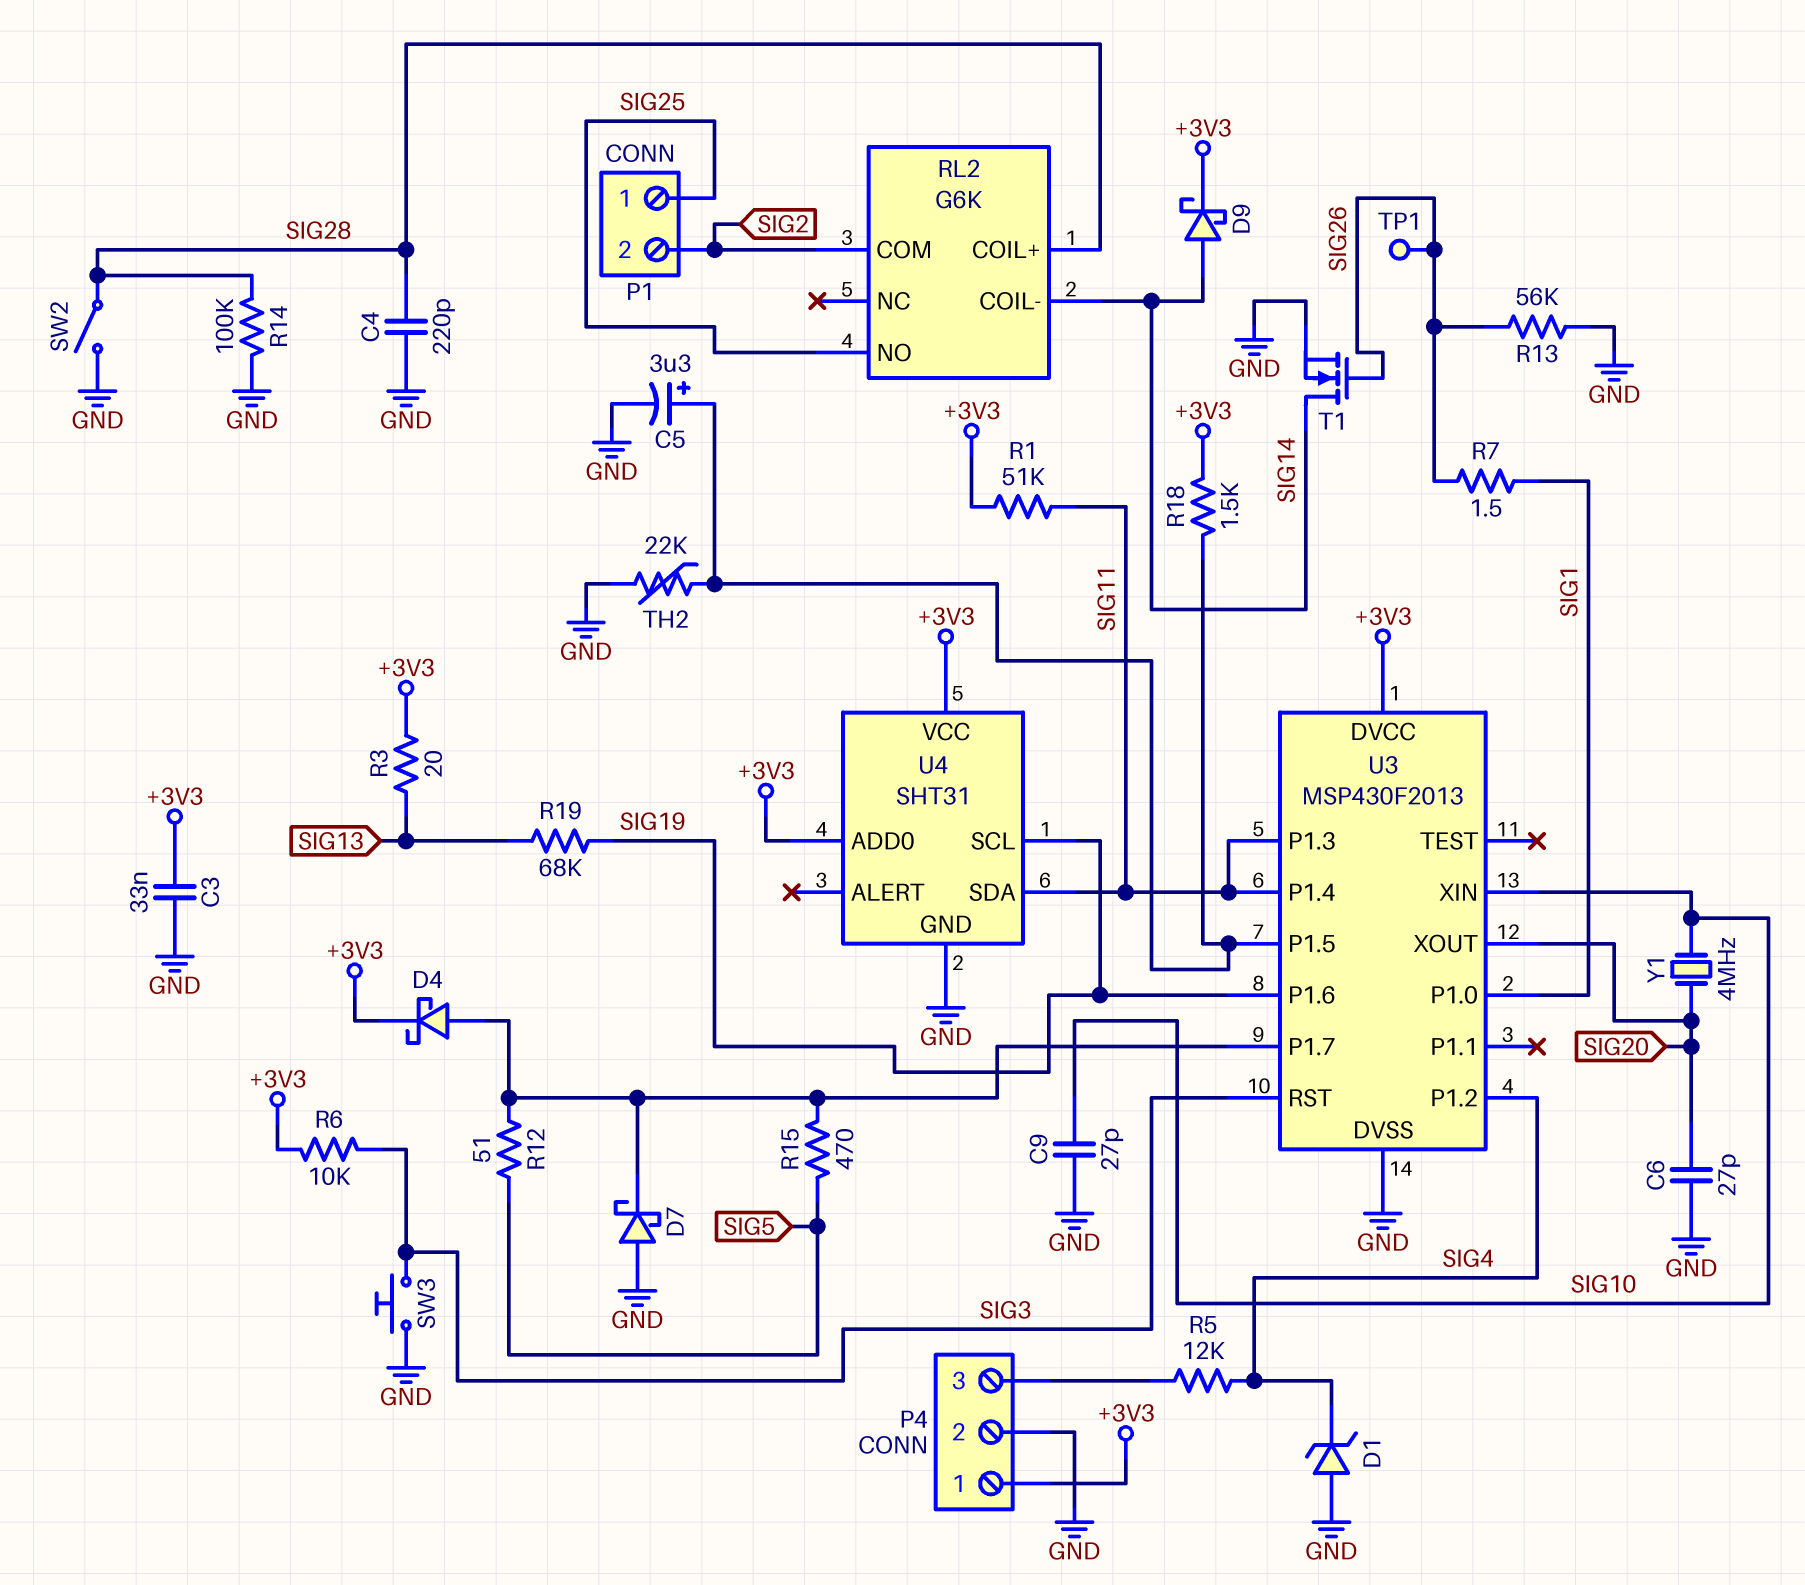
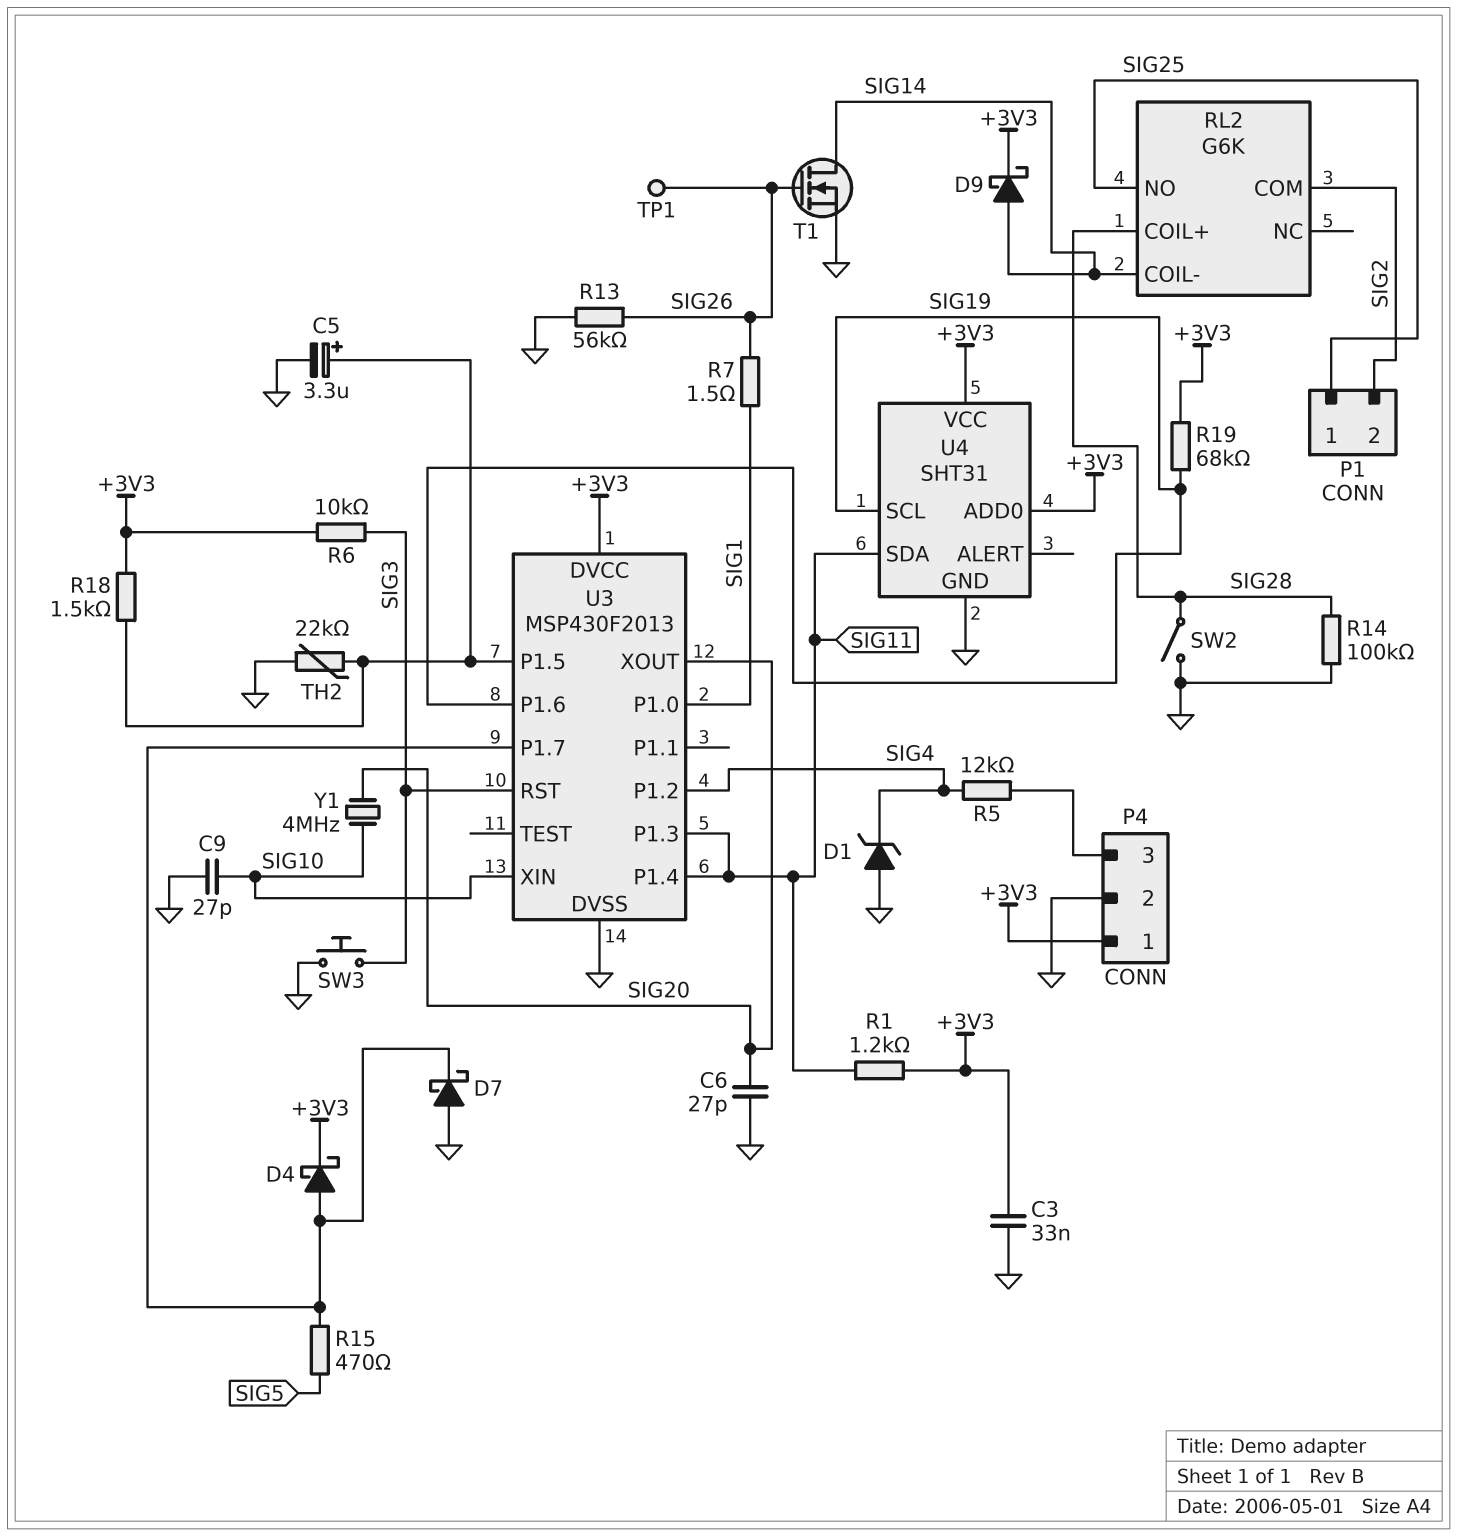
C4: 220pF (GND, SIG28) -> none
R1: 51k (+3V3, SIG11) -> 1.2k (+3V3, SIG11)
R3: 20 (+3V3, SIG13) -> none
R12: 51 (SIG5, U3/P1.7) -> none
R19: 68k (SIG13, SIG19) -> 68k (+3V3, SIG19)

